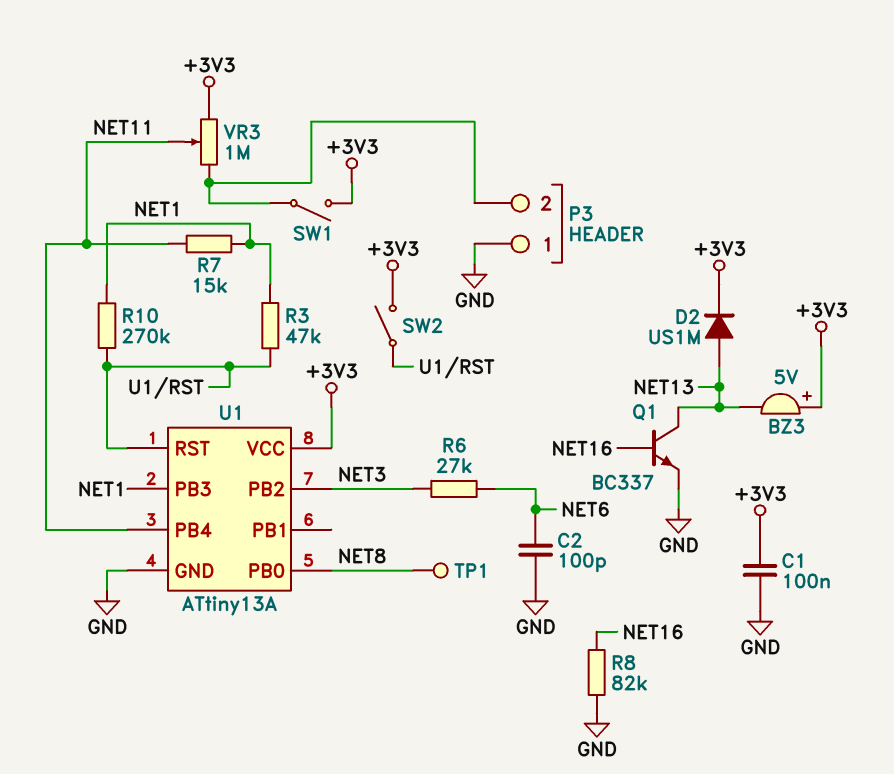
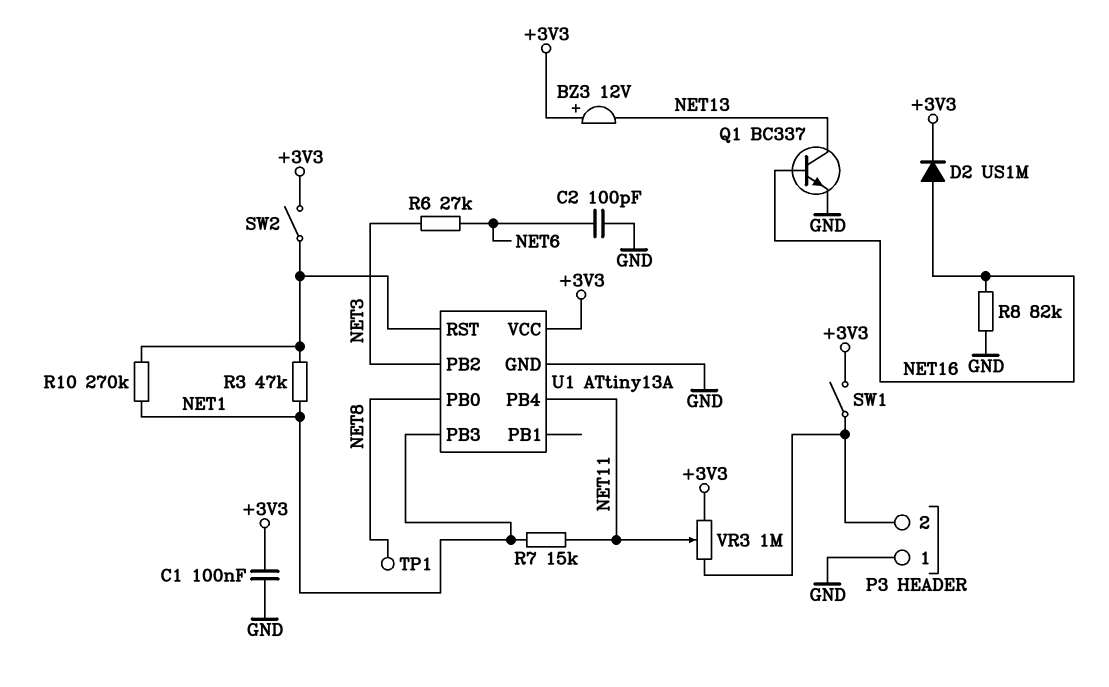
BZ3: buzzer 5V (plus +3V3, minus NET13) -> buzzer 12V (plus +3V3, minus NET13)
D2: diode US1M (A NET13, K +3V3) -> diode US1M (A NET16, K +3V3)

